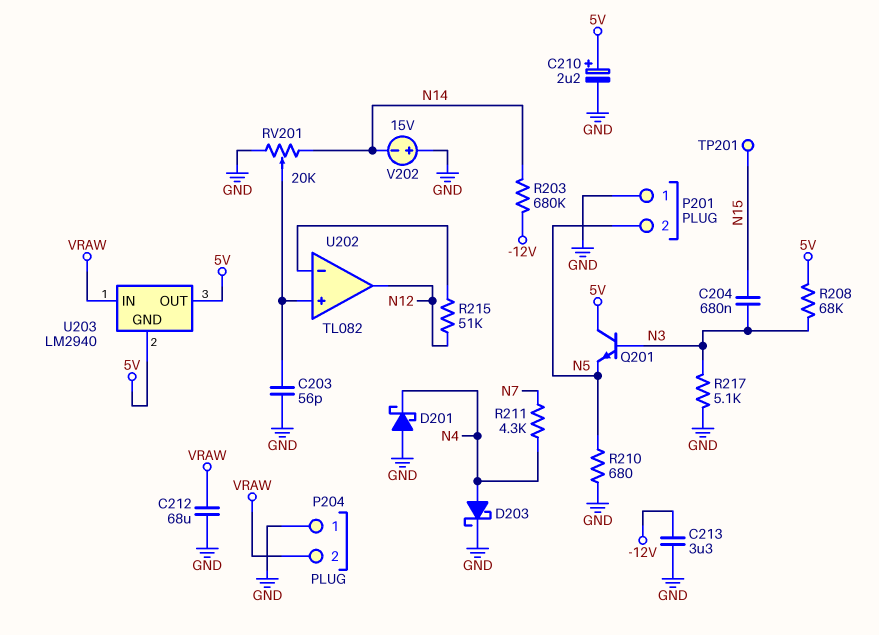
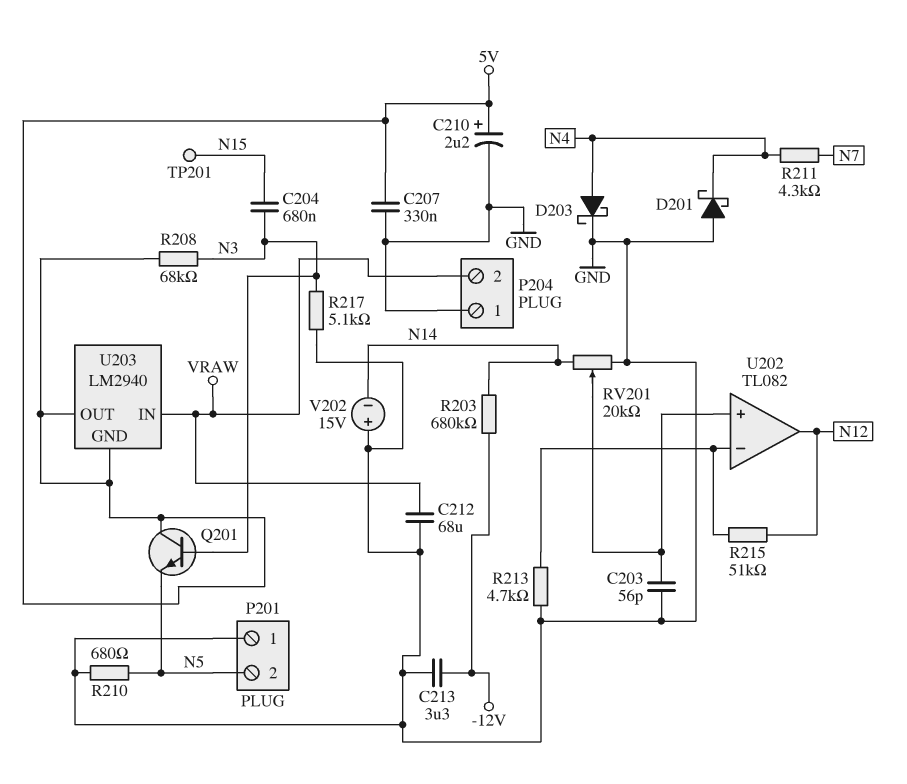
C207: none -> 330nF (5V, GND)
R213: none -> 4.7k (GND, U202/in-)

